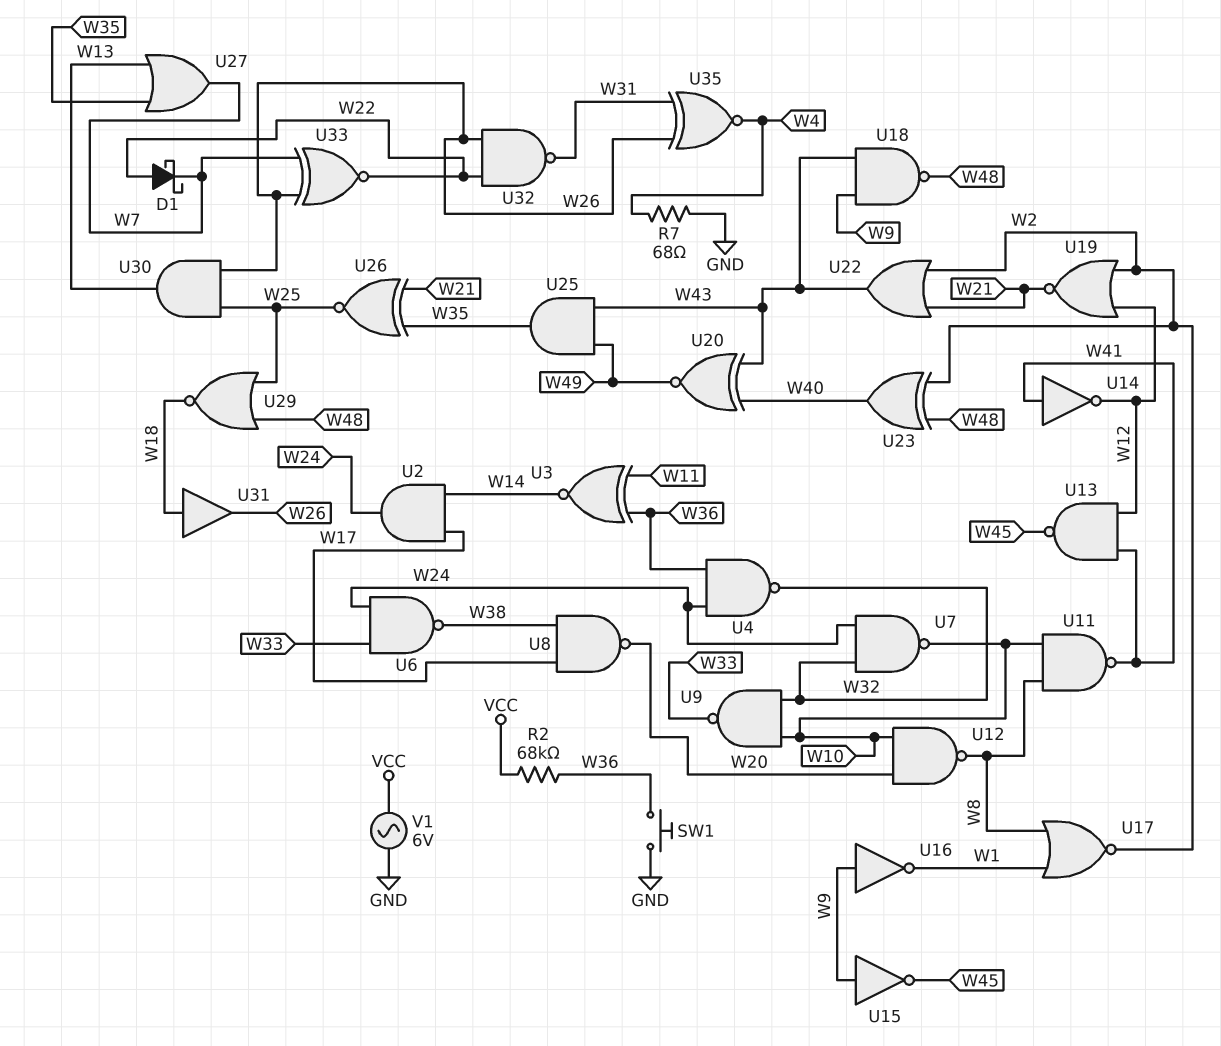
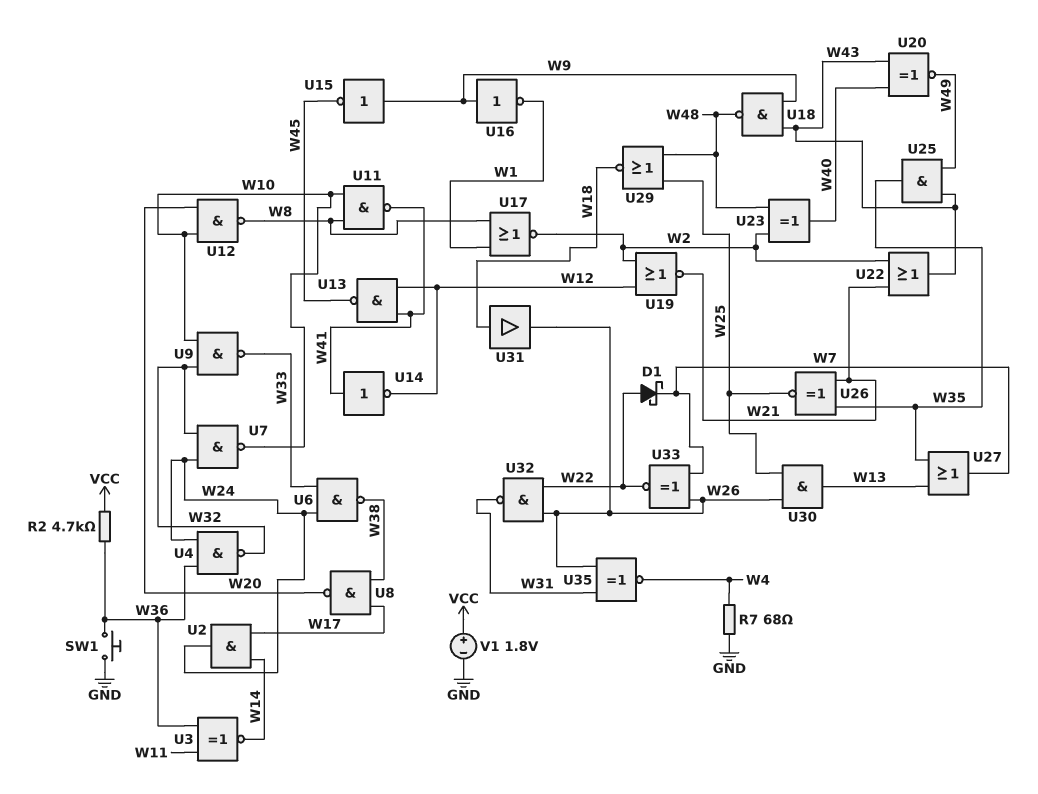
R2: 68k (VCC, W36) -> 4.7k (VCC, W36)
V1: AC 6V (GND, VCC) -> 1.8V (plus VCC, minus GND)

